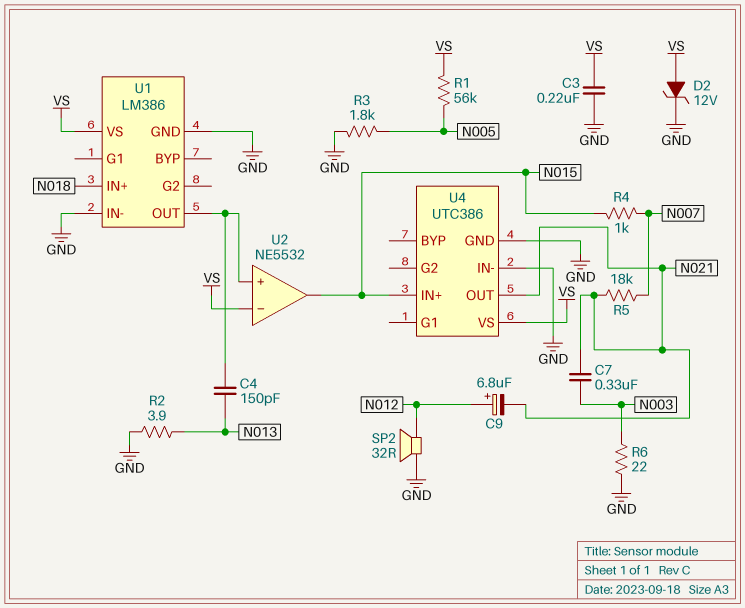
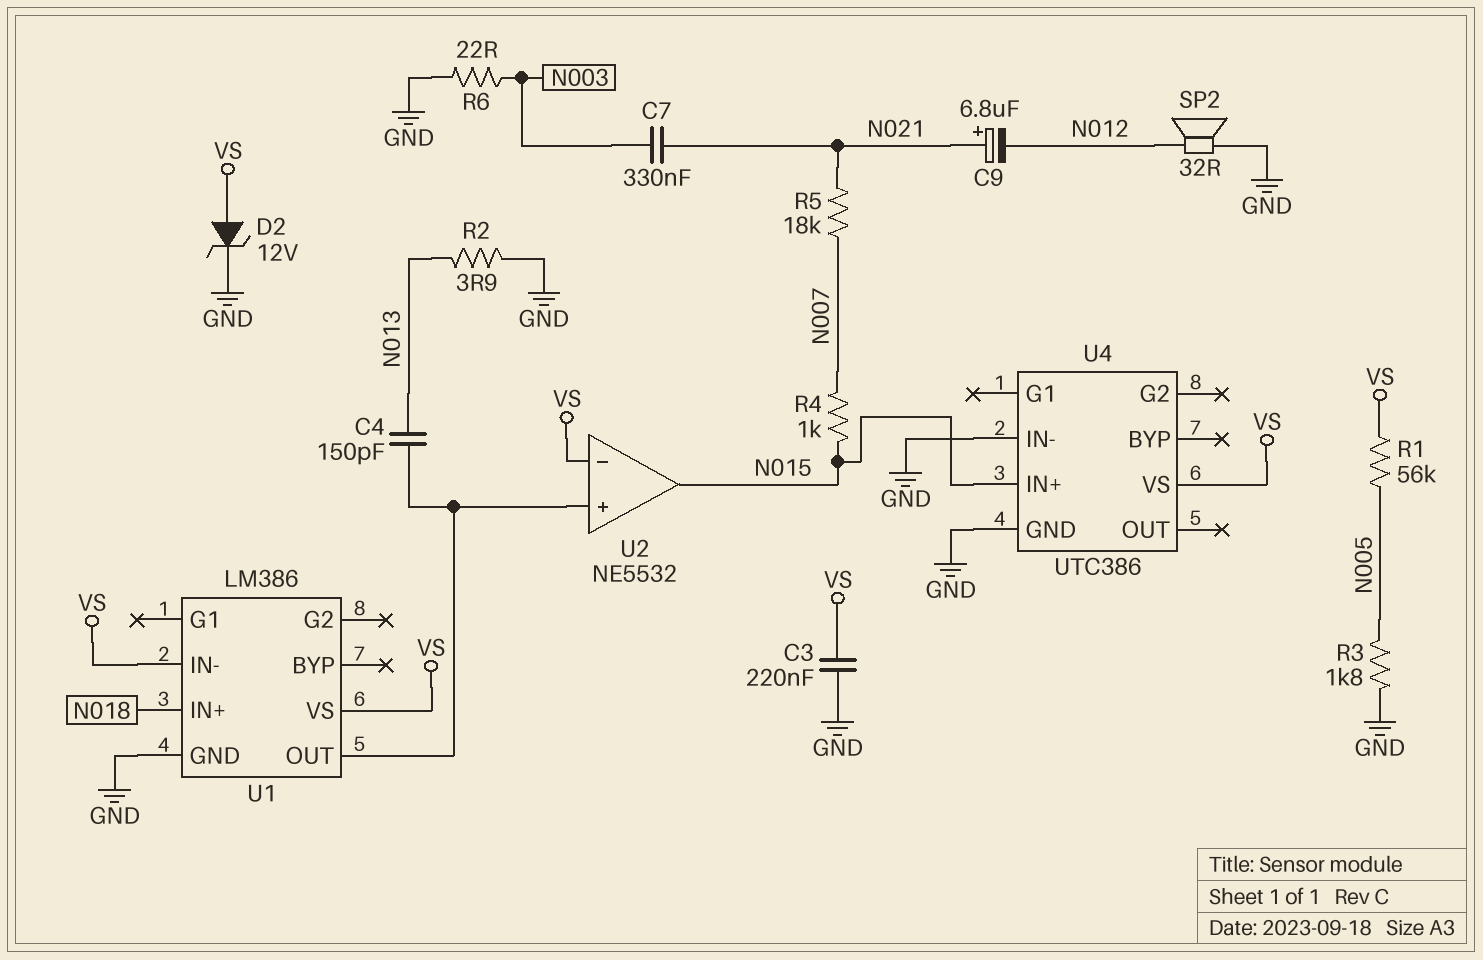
C9: 6.8uF (plus N012, minus N021) -> 6.8uF (plus N021, minus N012)
U1 pin IN-: GND -> VS
U4 pin OUT: N021 -> none

